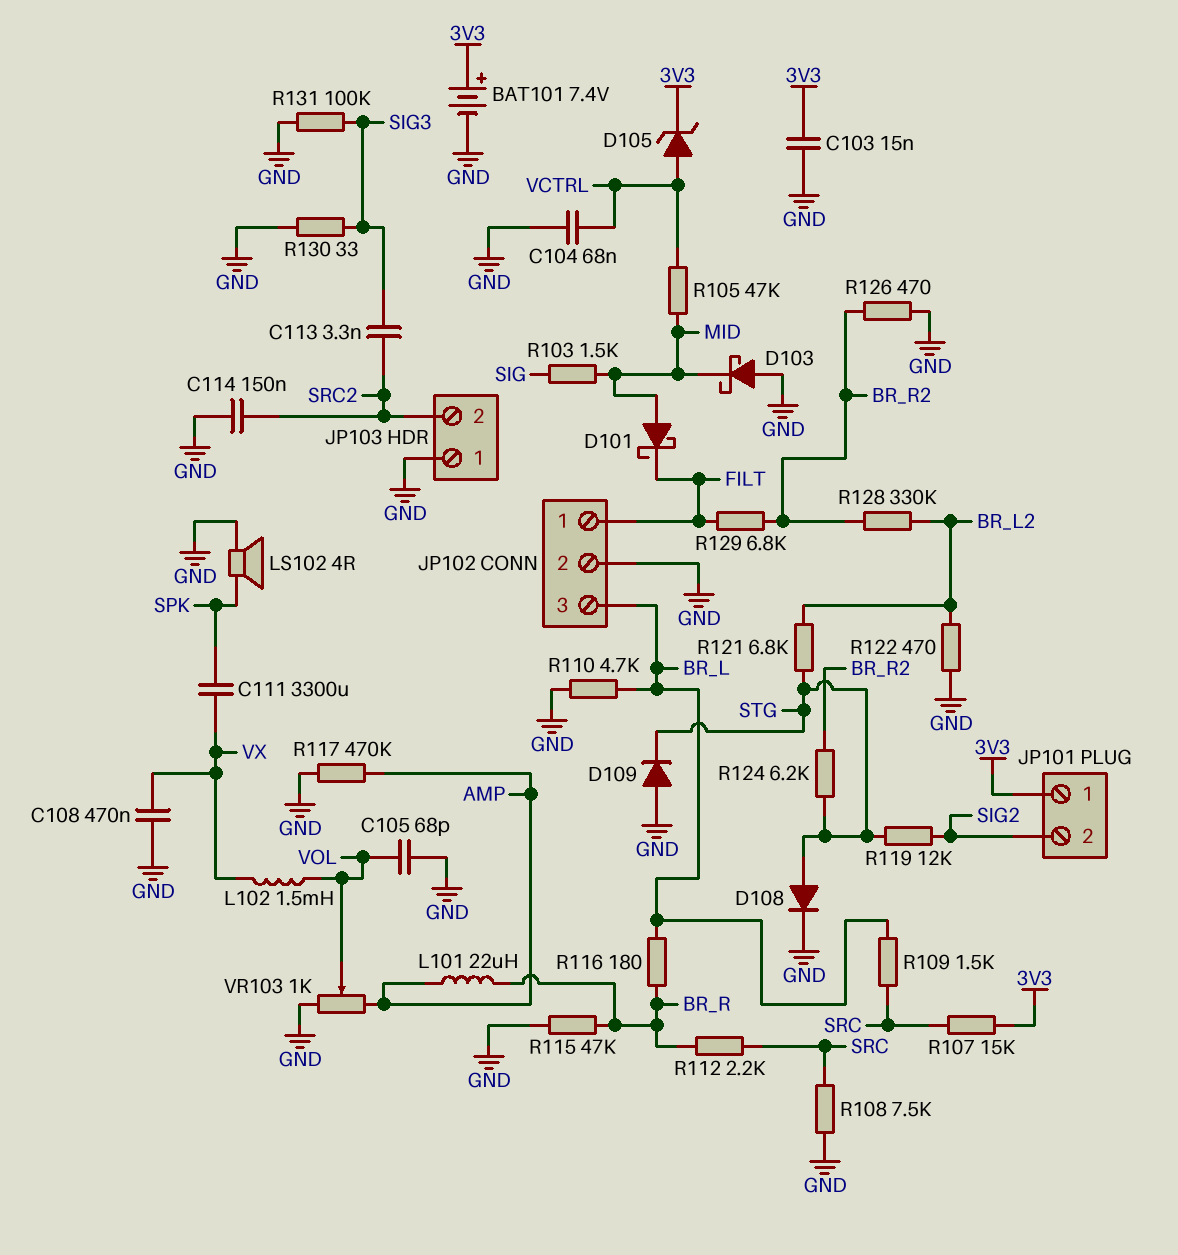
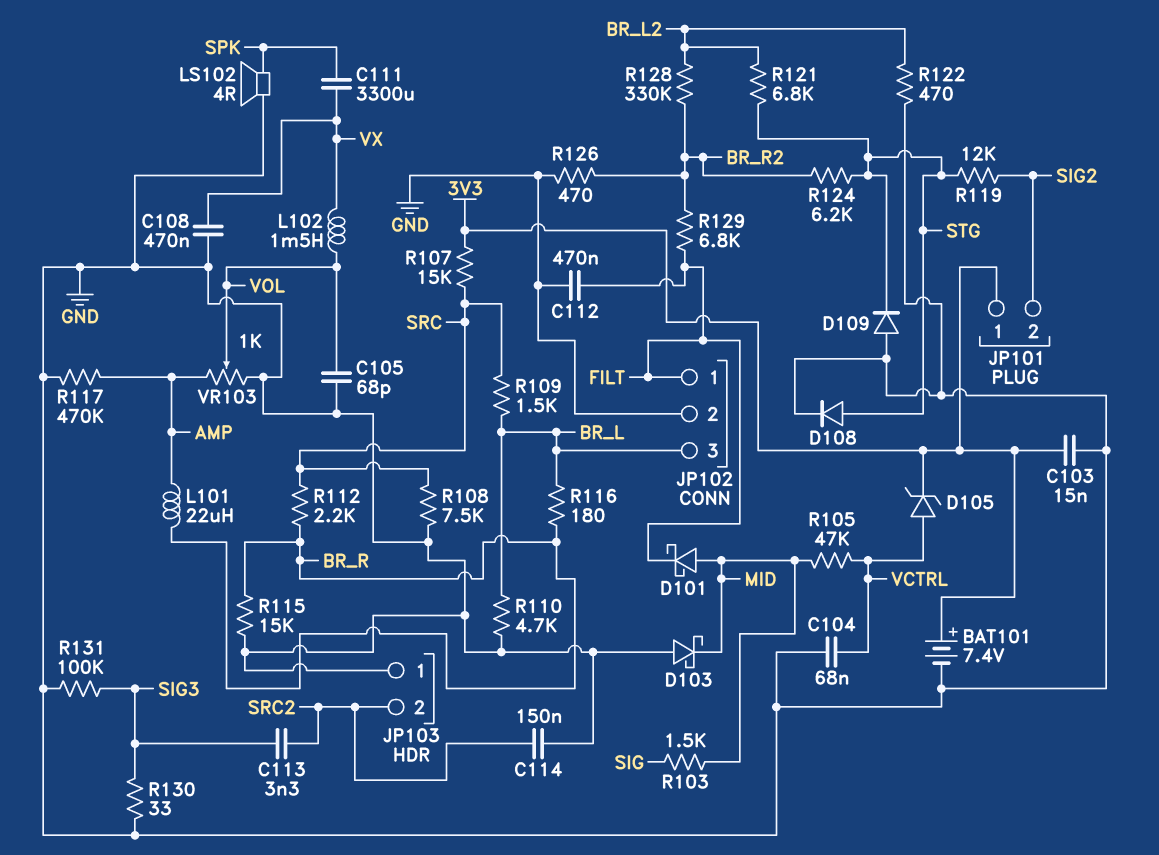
C112: none -> 470nF (FILT, GND)
R115: 47k (BR_R, GND) -> 15k (BR_R, GND)

